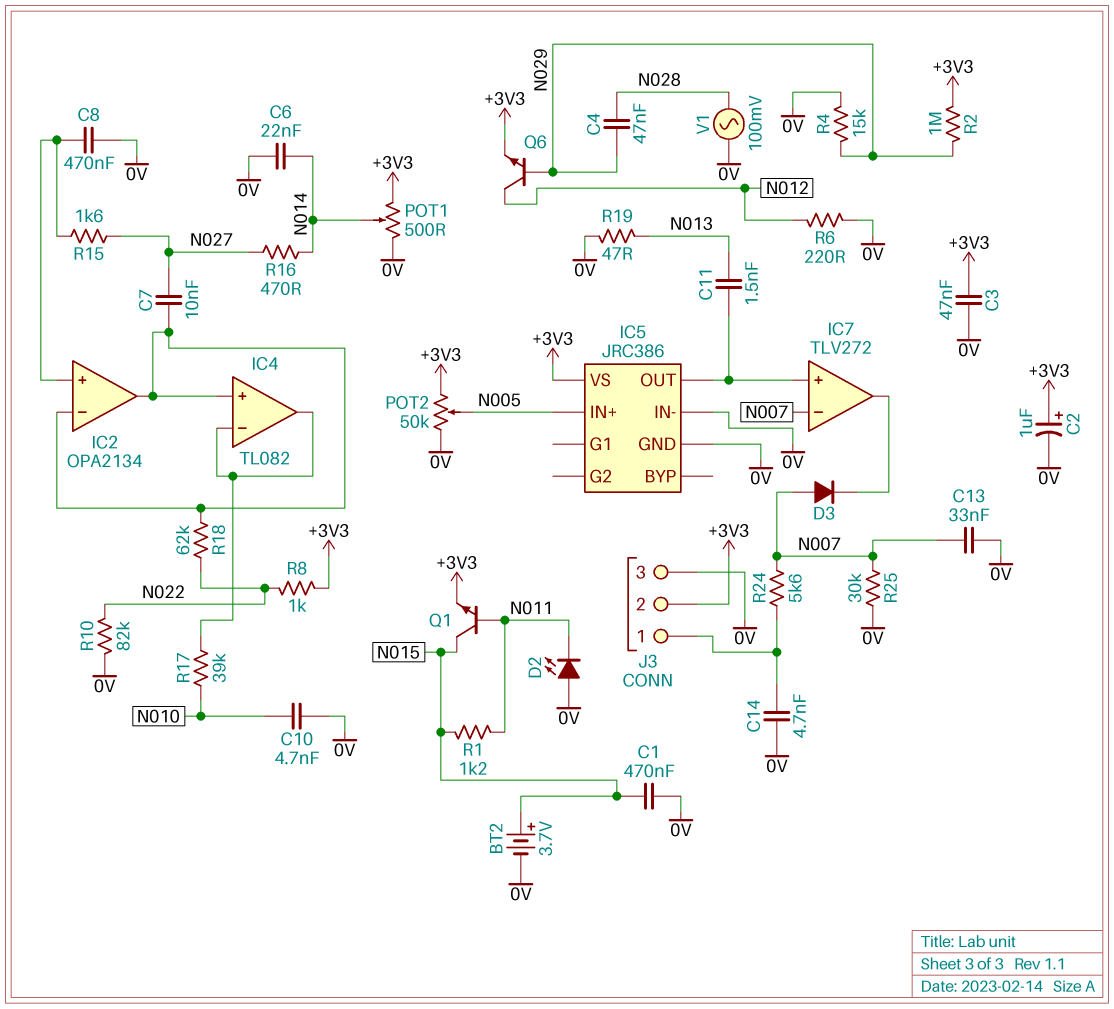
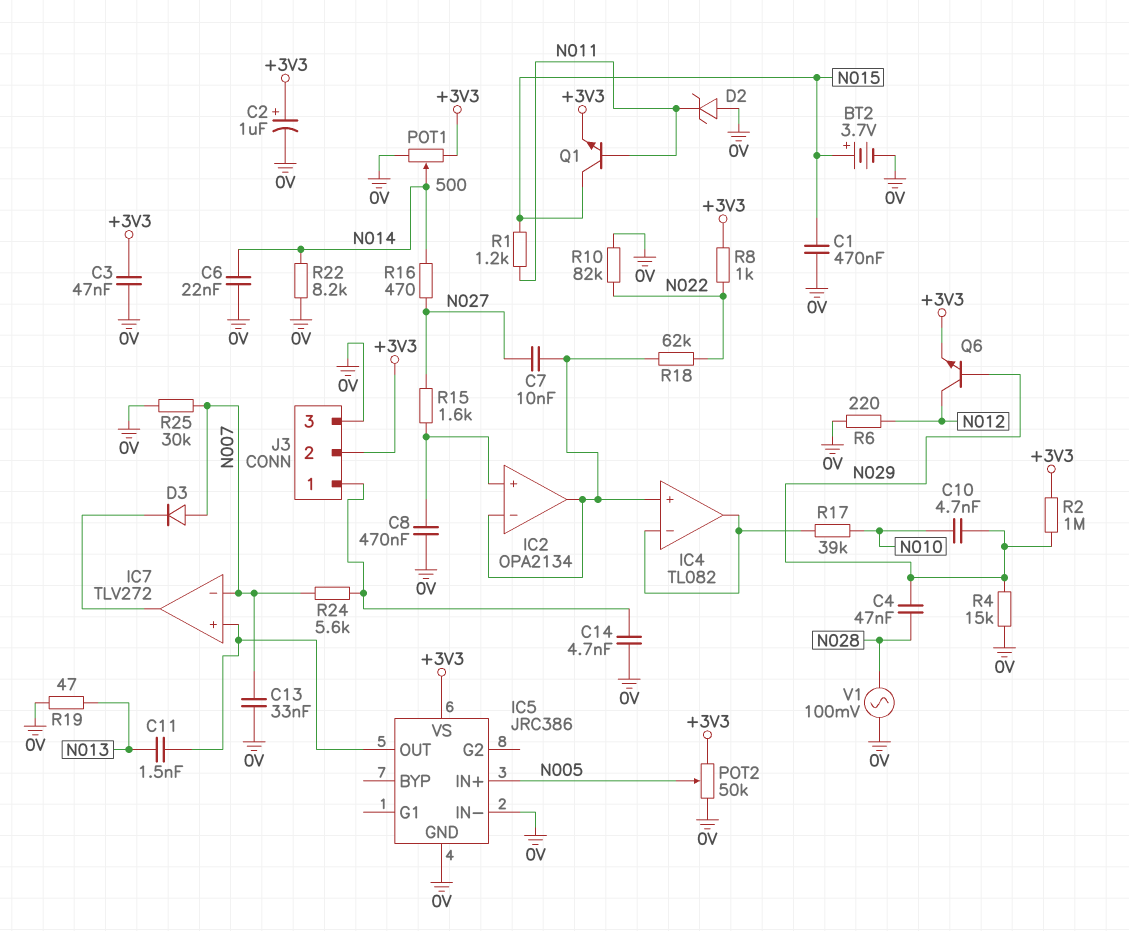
C10: 4.7nF (0V, N010) -> 4.7nF (N010, N029)
D2: LED (A 0V, K N011) -> zener (A 0V, K N011)
R22: none -> 8.2k (0V, N014)

